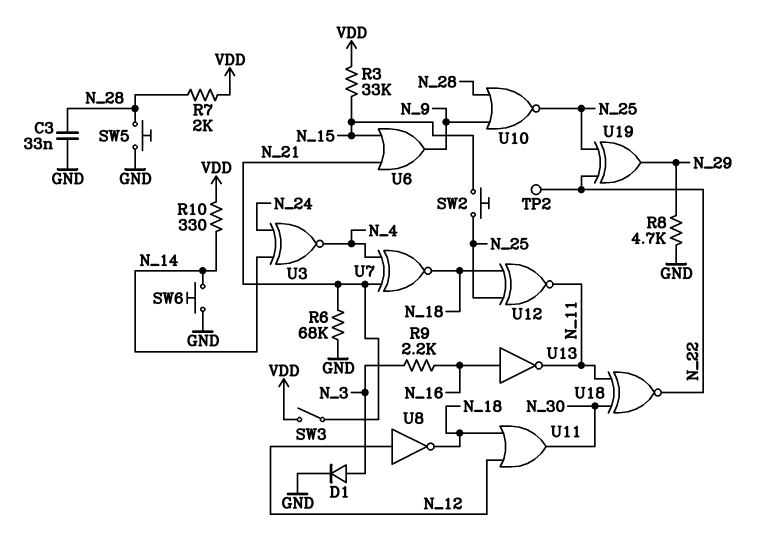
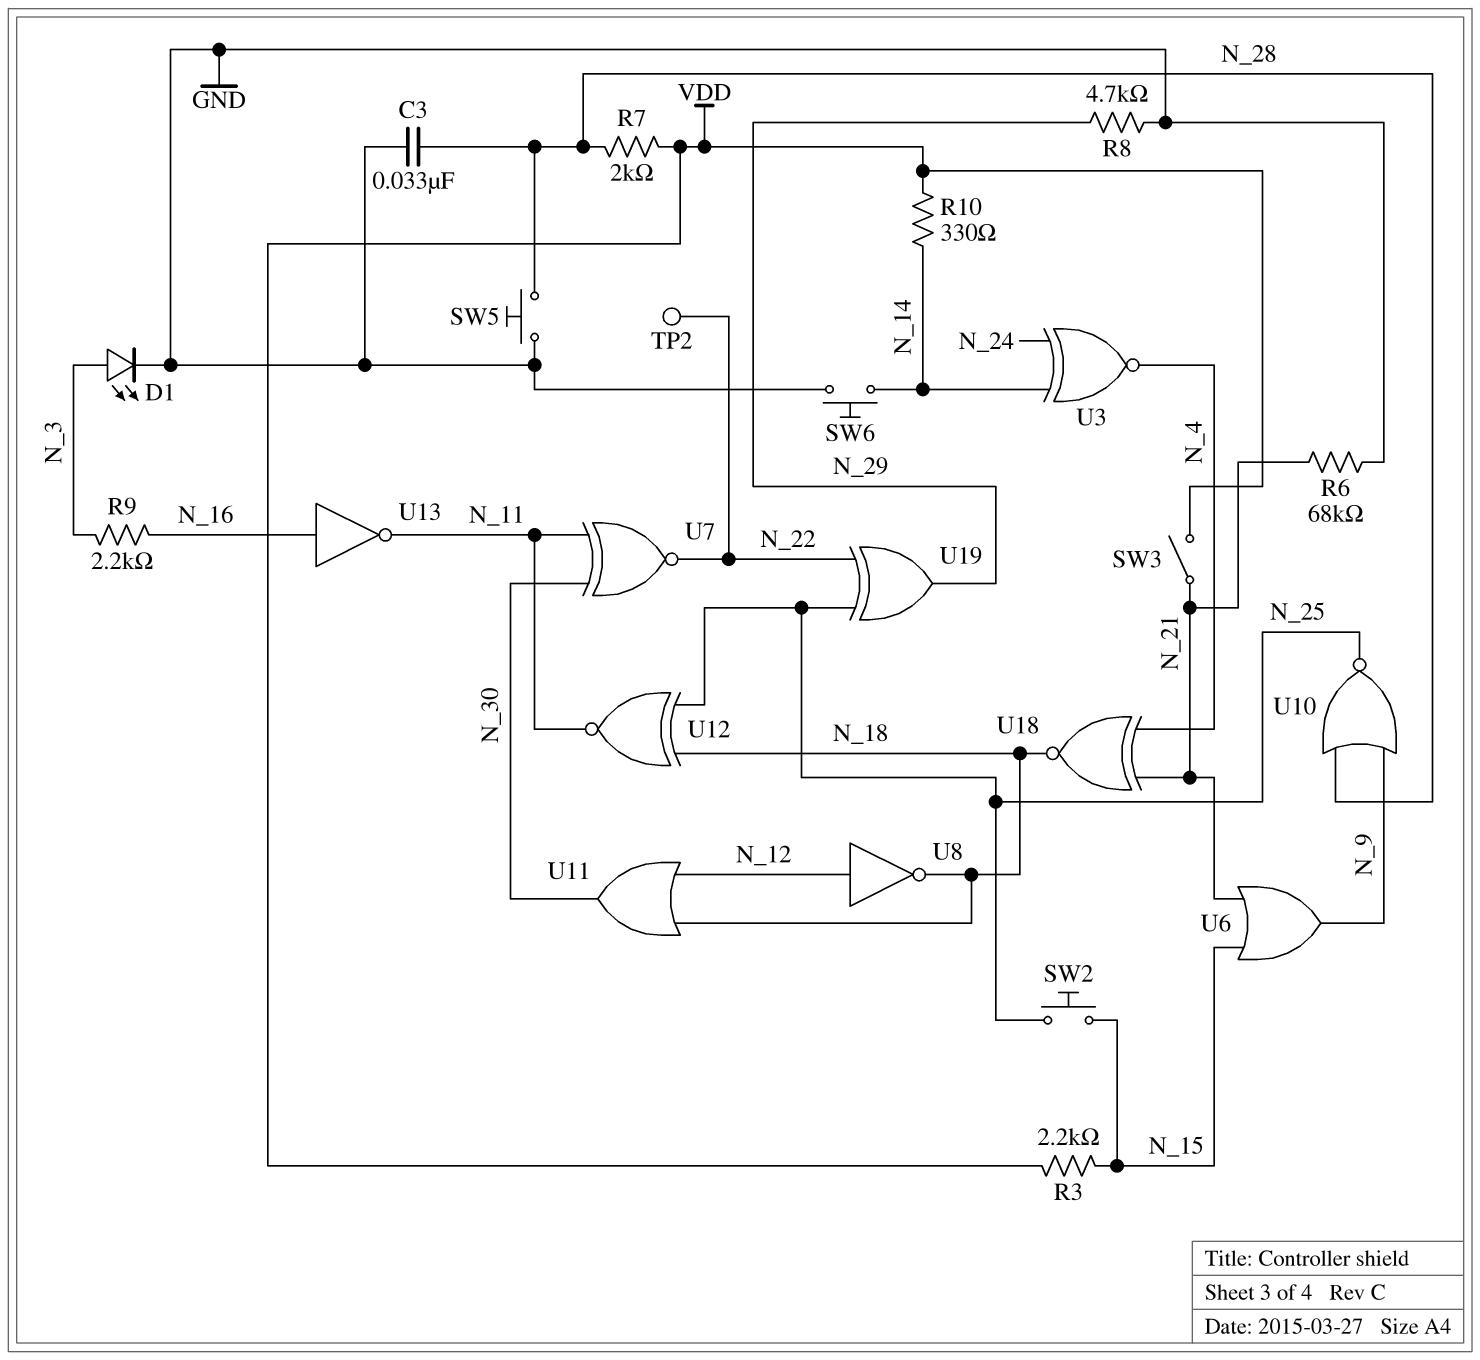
D1: diode (A N_3, K GND) -> LED (A N_3, K GND)
R3: 33k (N_15, VDD) -> 2.2k (N_15, VDD)
U7: XNOR (in N_4, in N_21, out N_18) -> XNOR (in N_11, in N_30, out N_22)
U18: XNOR (in N_11, in N_30, out N_22) -> XNOR (in N_4, in N_21, out N_18)

